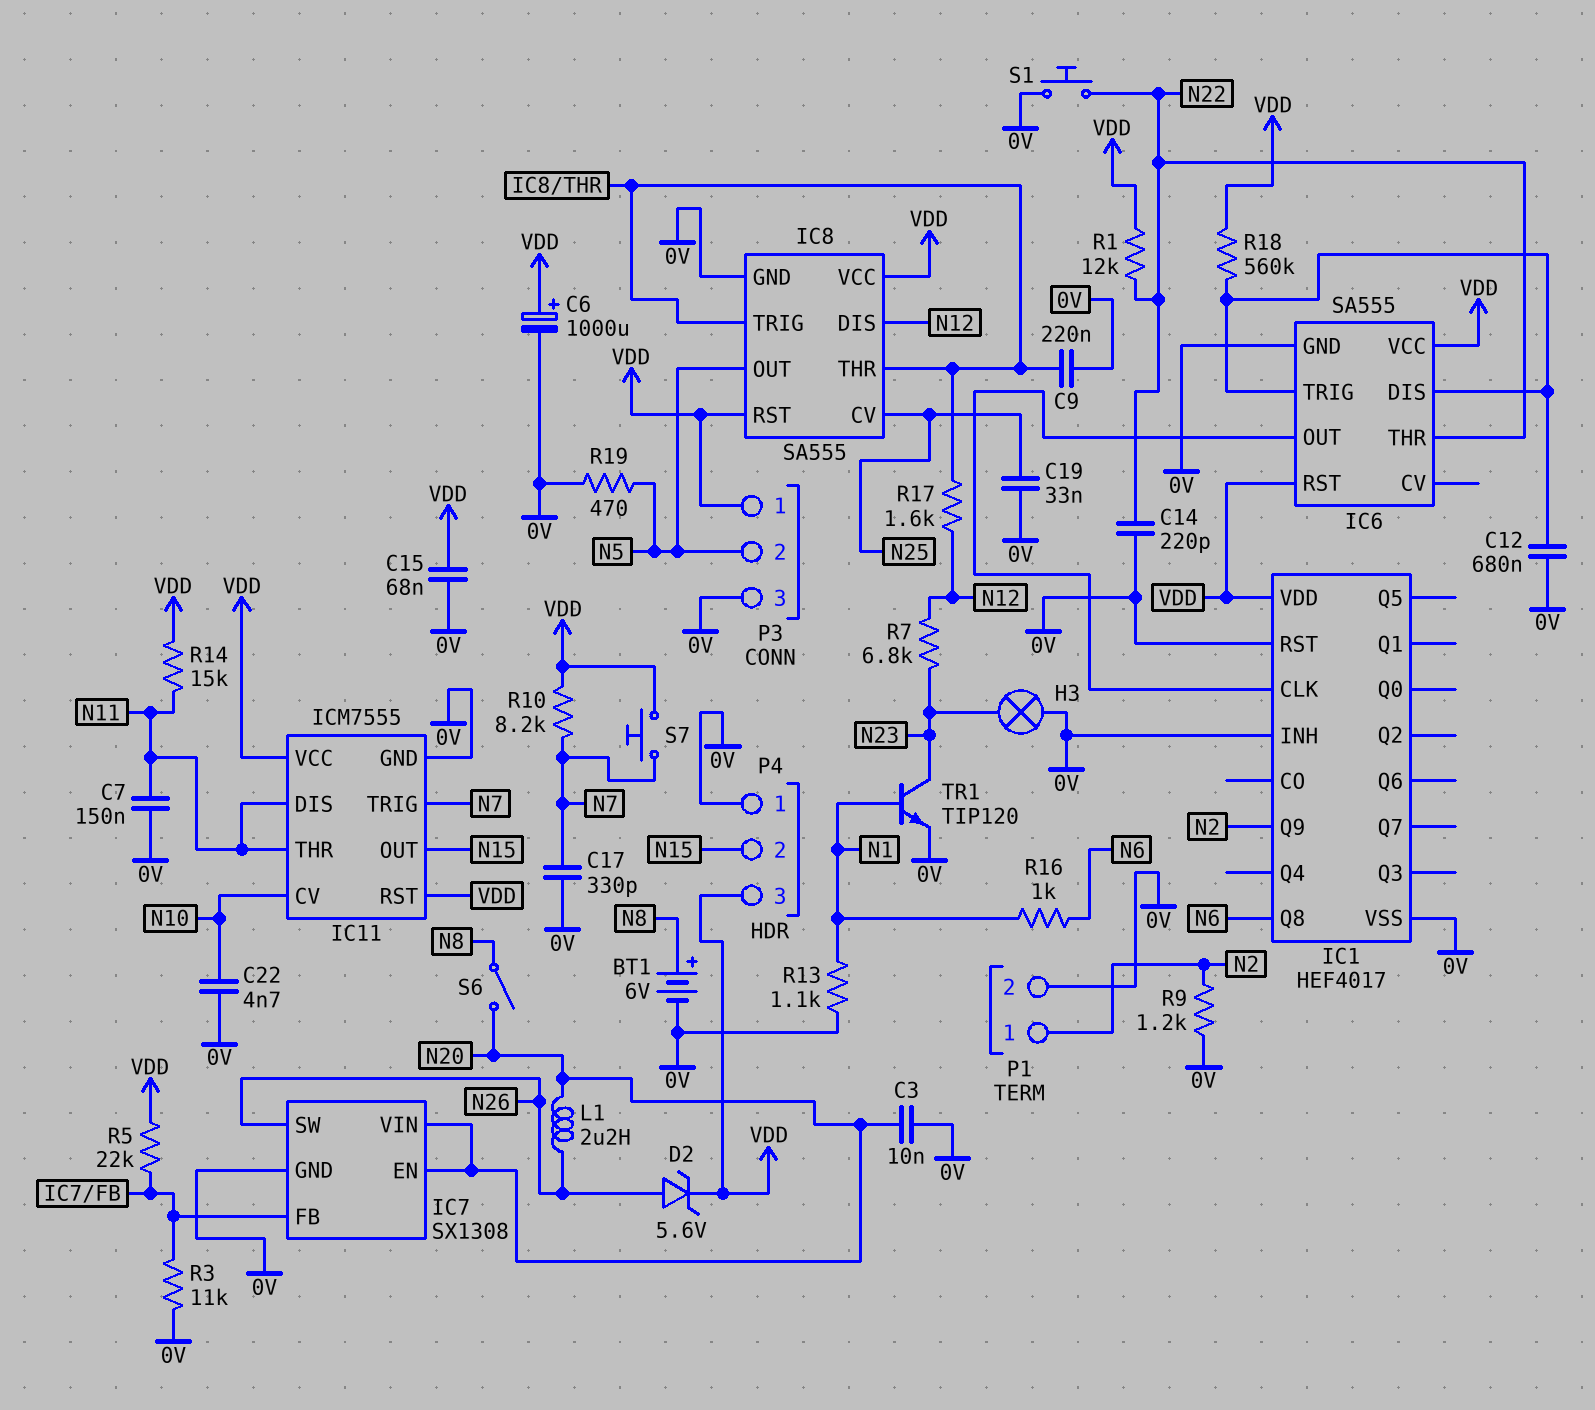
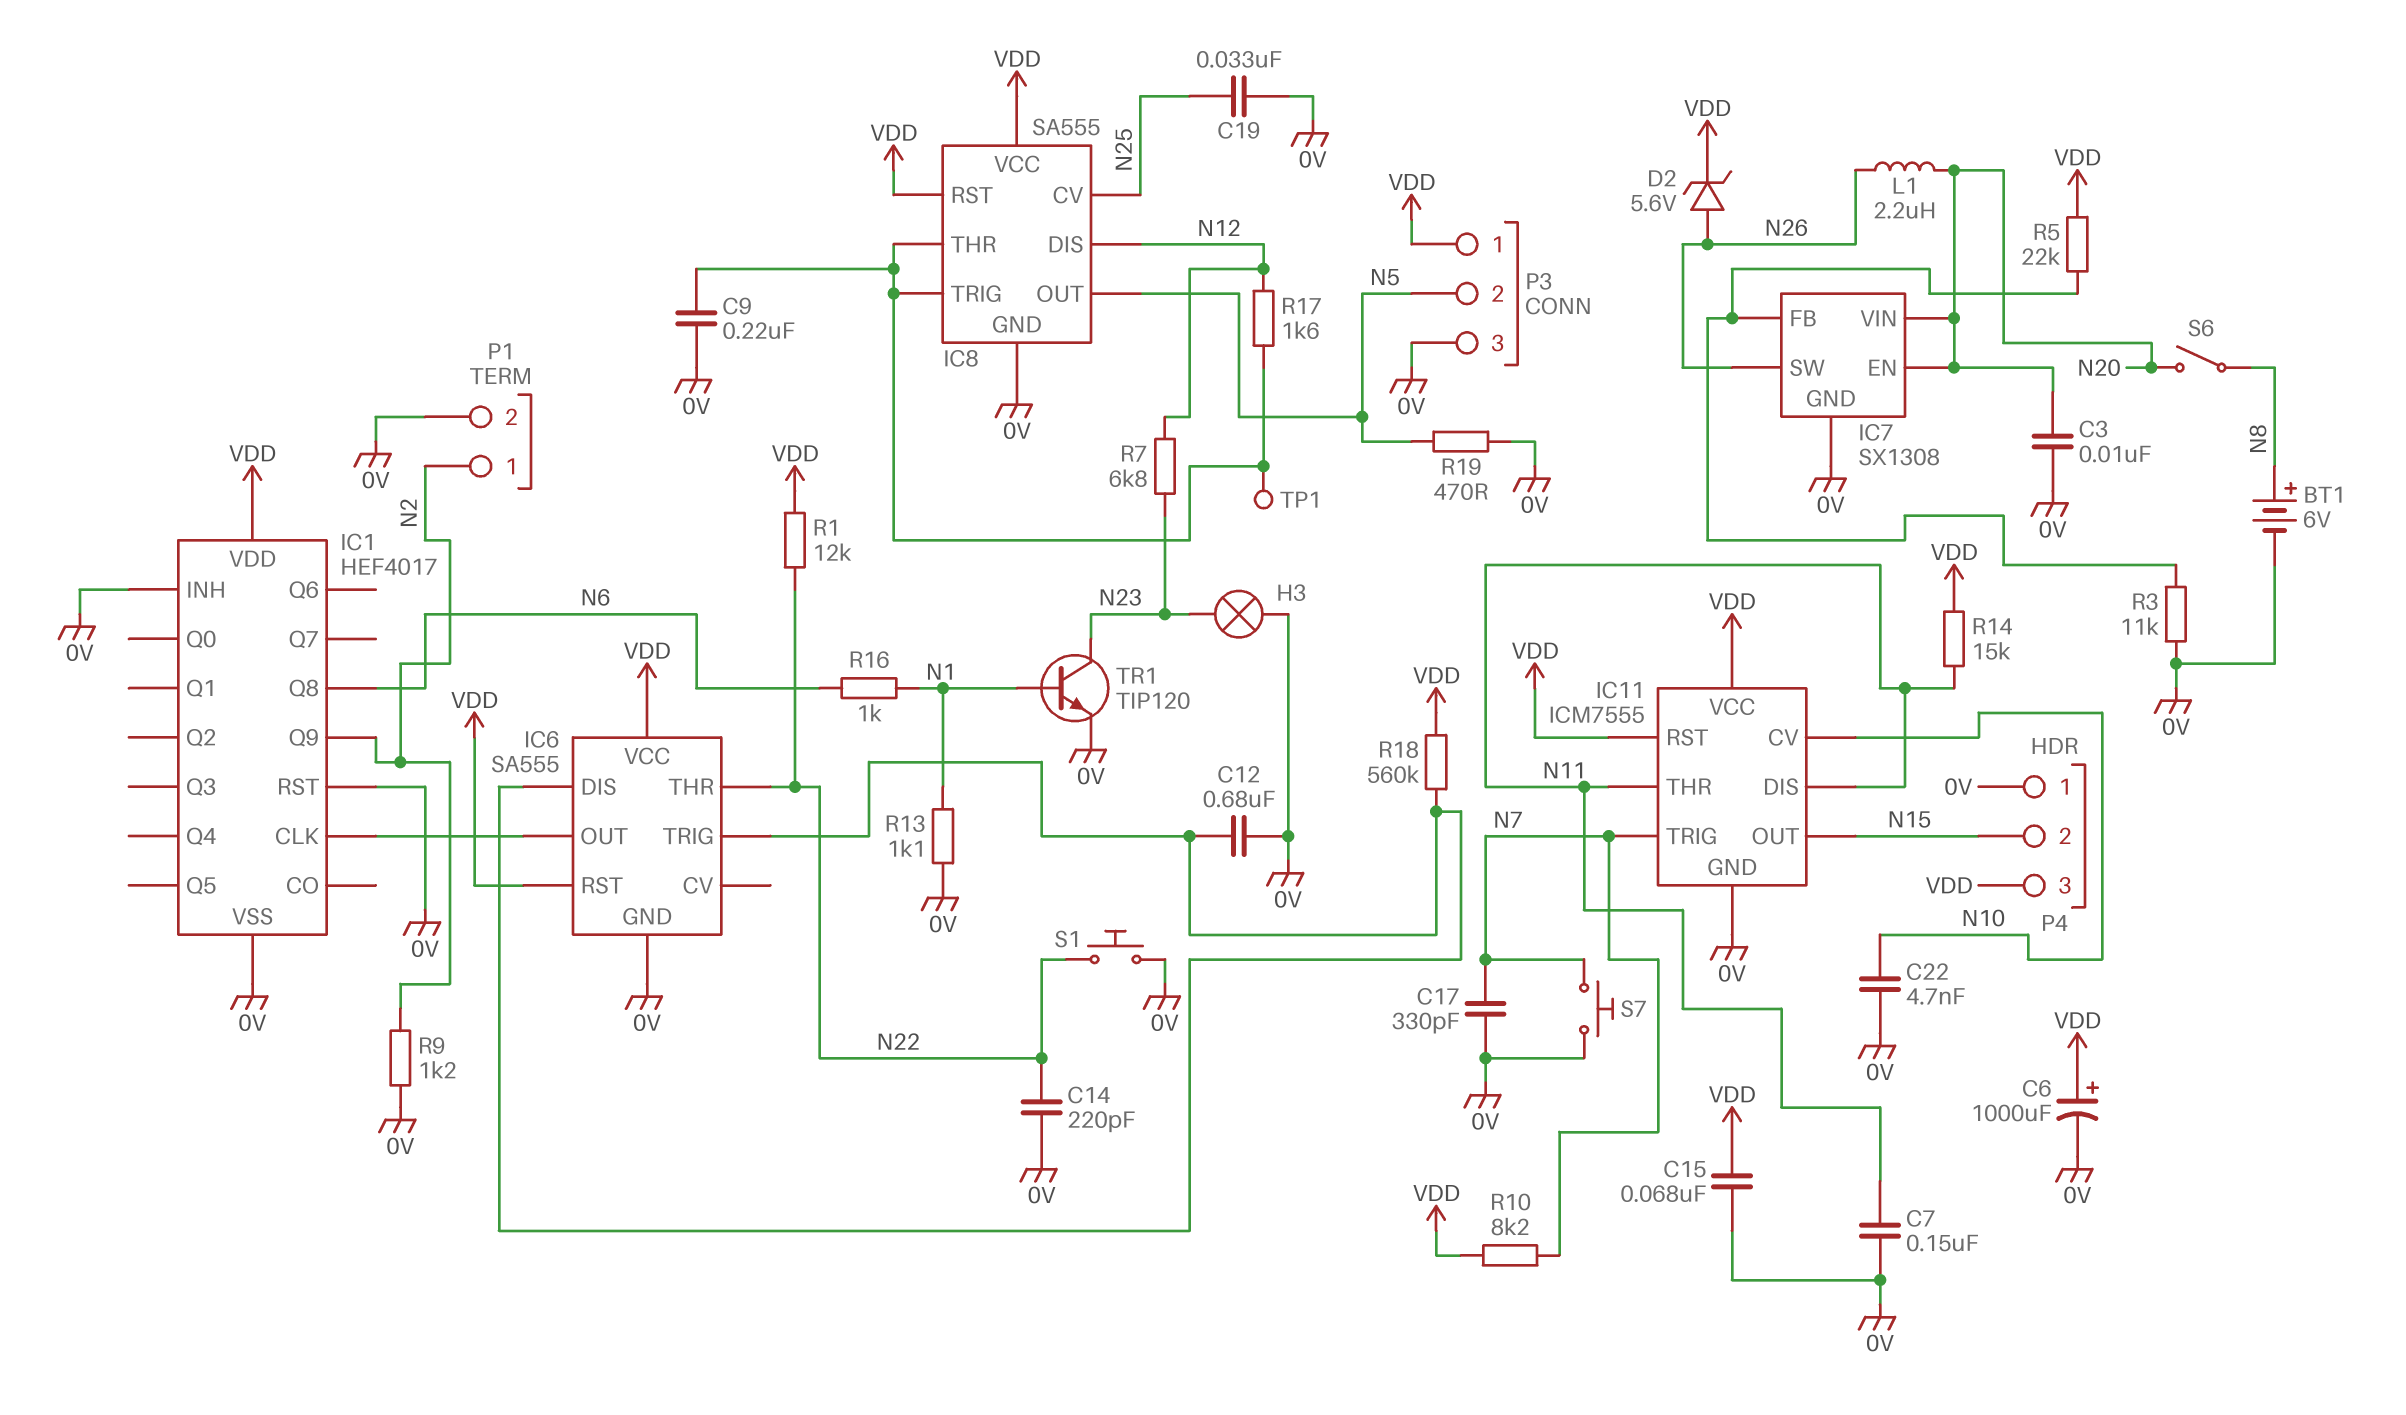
S7: button (N7, VDD) -> button (0V, N7)
TP1: none -> test point (IC8/THR)

